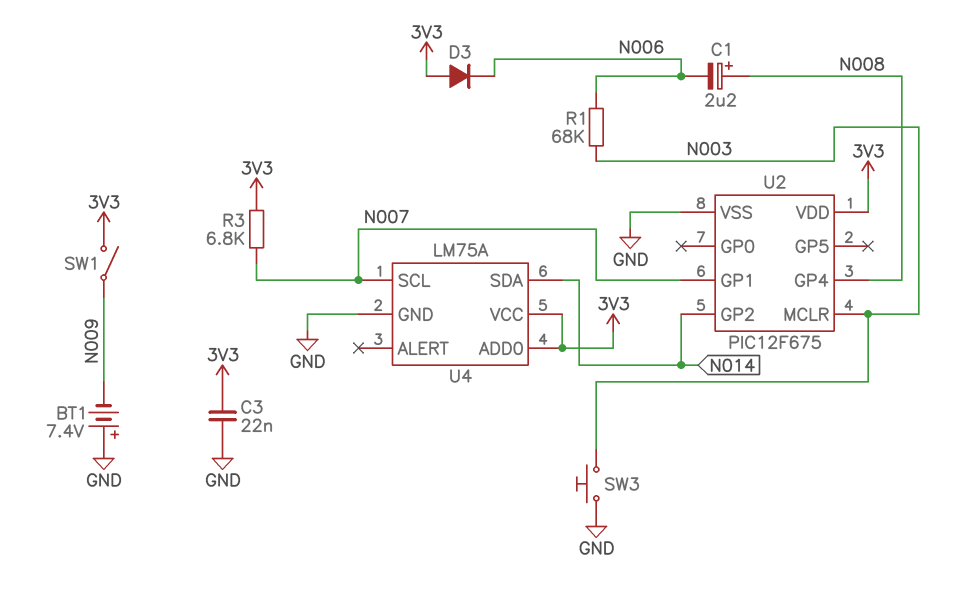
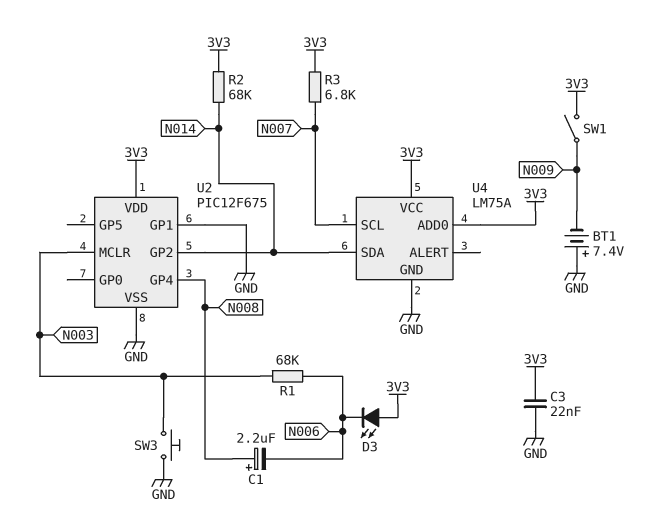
D3: diode (A 3V3, K N006) -> LED (A 3V3, K N006)
R2: none -> 68k (3V3, N014)
U2 pin GP1: N007 -> GND

